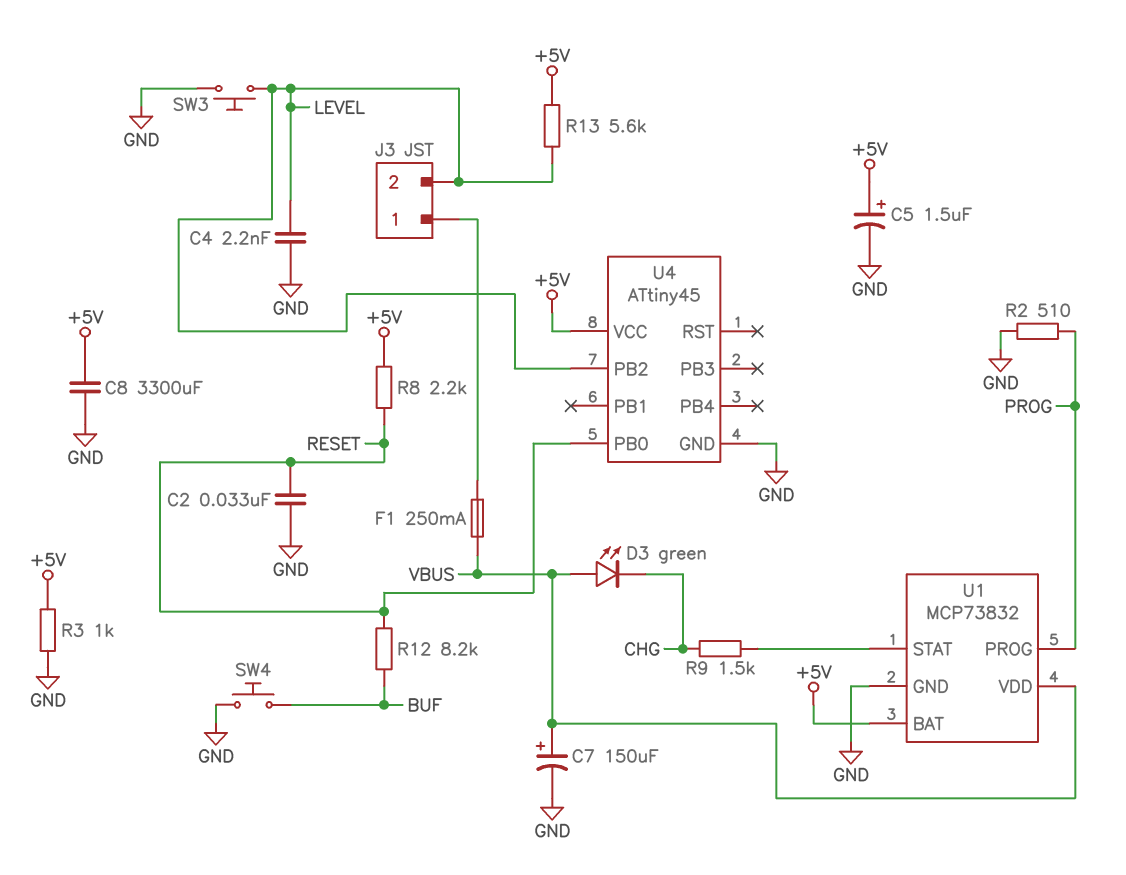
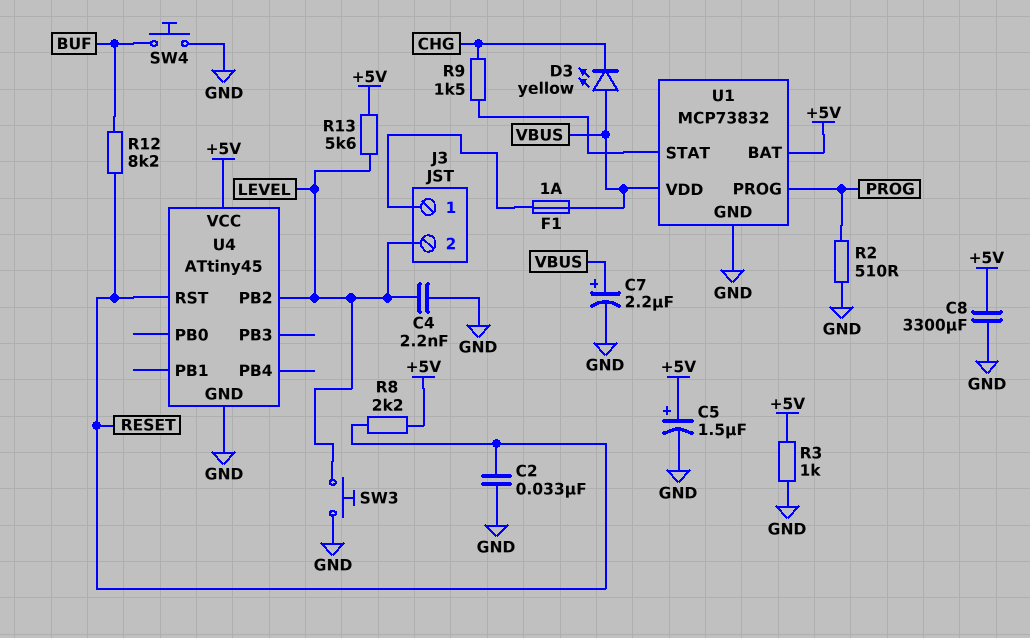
C7: 150uF (plus VBUS, minus GND) -> 2.2uF (plus VBUS, minus GND)
D3: LED green (A VBUS, K CHG) -> LED yellow (A VBUS, K CHG)
F1: 250mA (J3/1, VBUS) -> 1A (J3/1, VBUS)
U4 pin PB0: RESET -> none
U4 pin RST: none -> RESET

